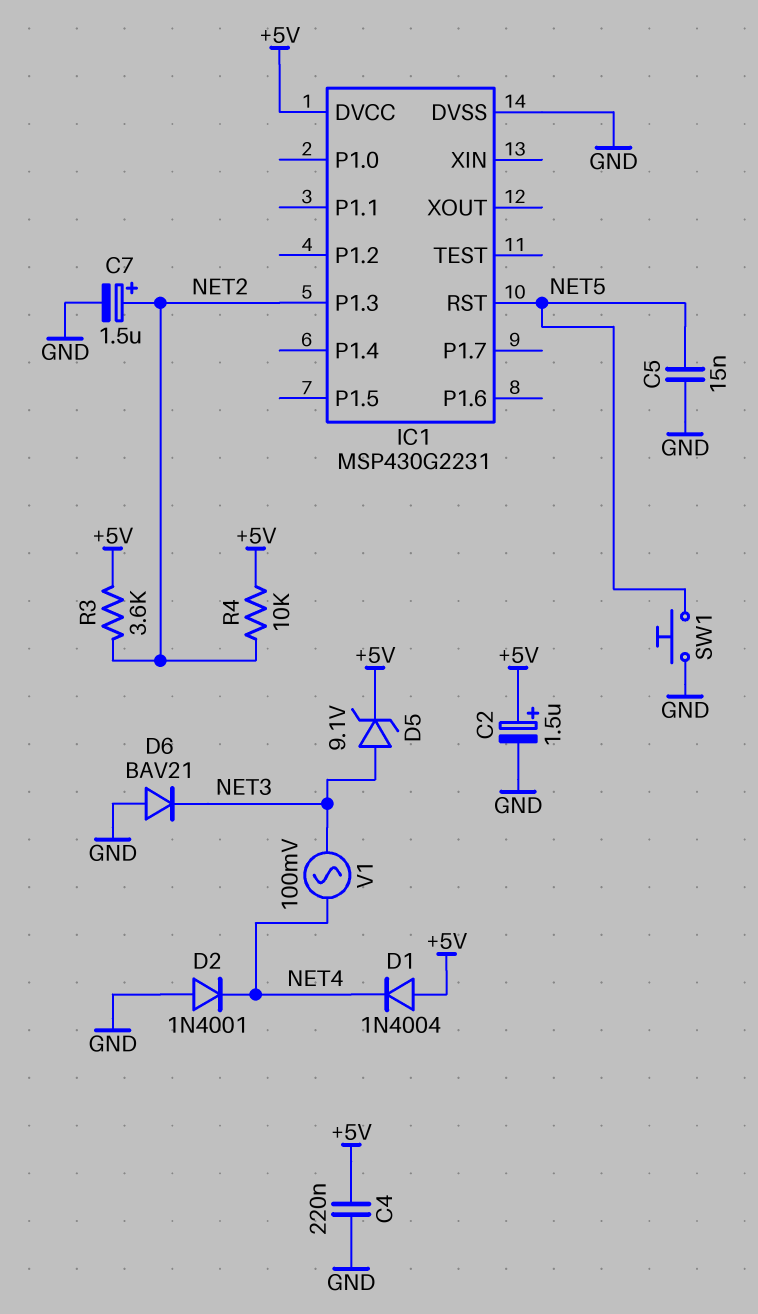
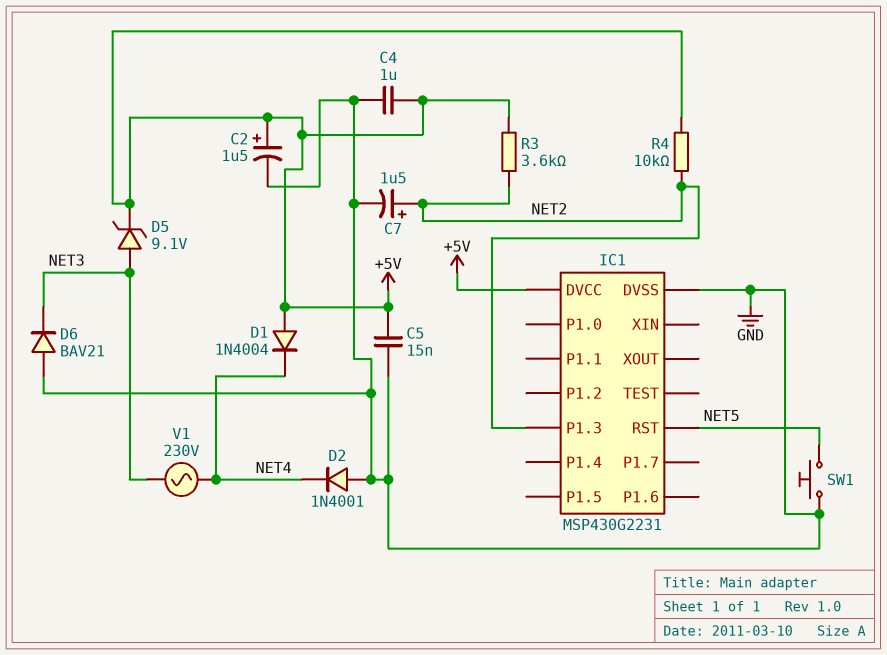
C4: 220nF (+5V, GND) -> 1uF (+5V, GND)
C5: 15nF (GND, NET5) -> 15nF (+5V, GND)
V1: AC 100mV (NET3, NET4) -> AC 230V (NET3, NET4)

